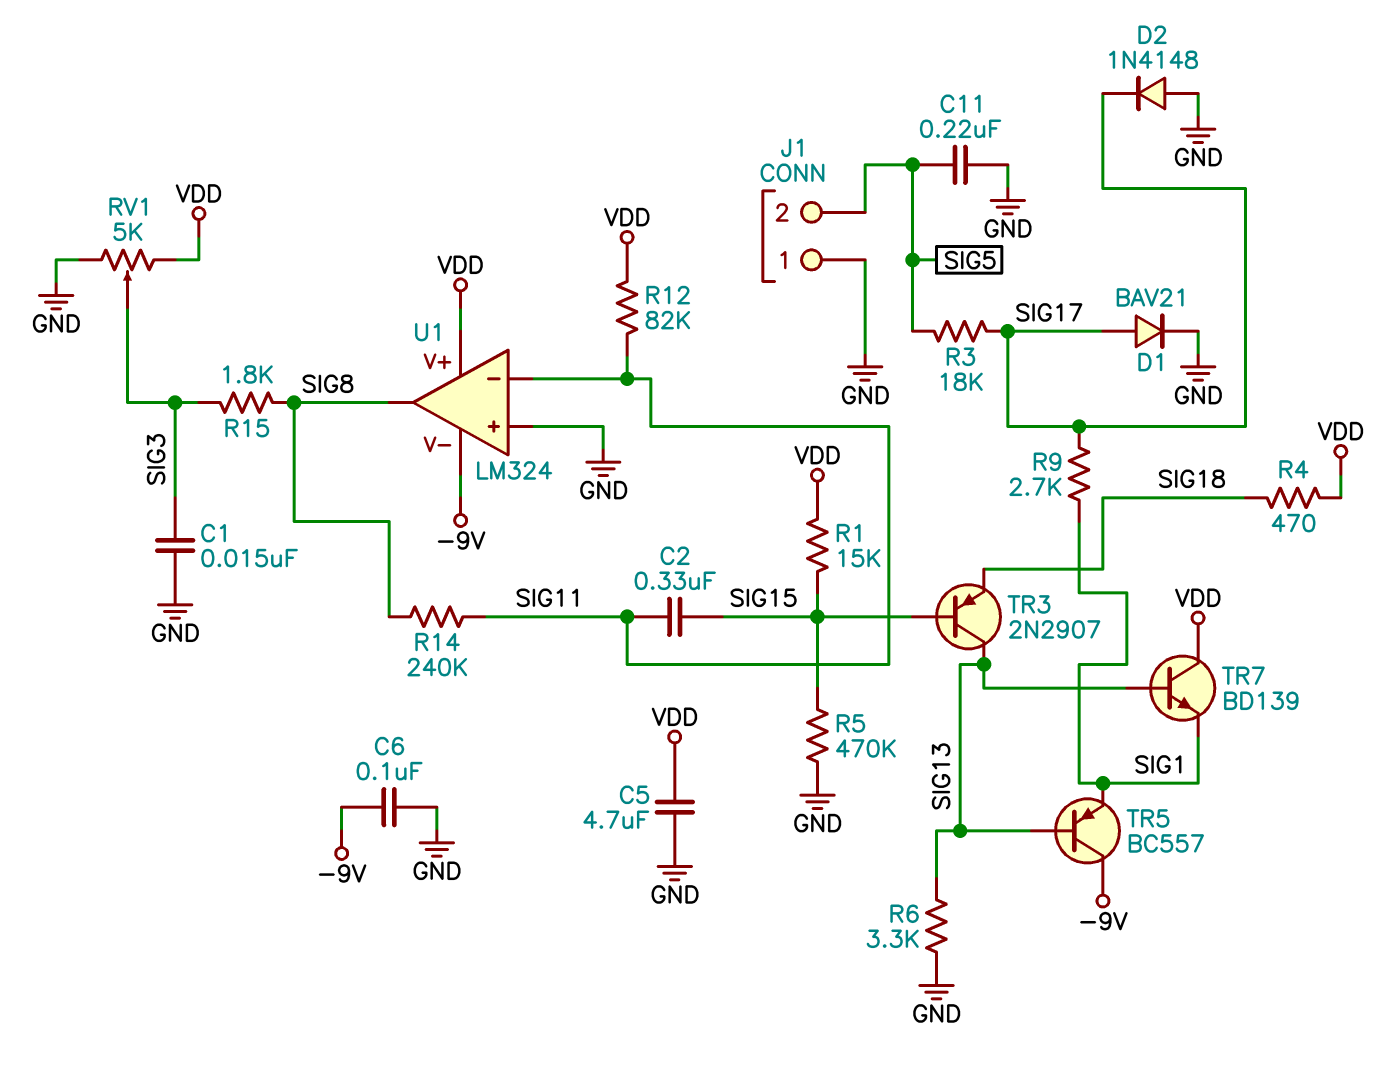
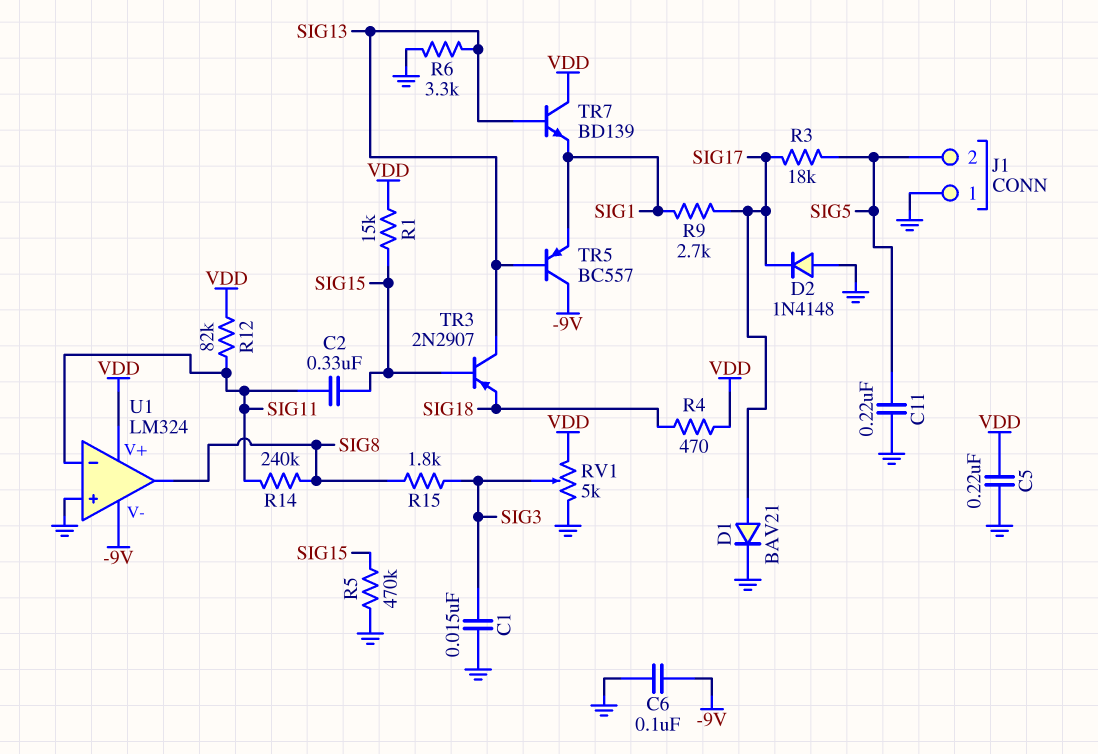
C5: 4.7uF (GND, VDD) -> 220nF (GND, VDD)

